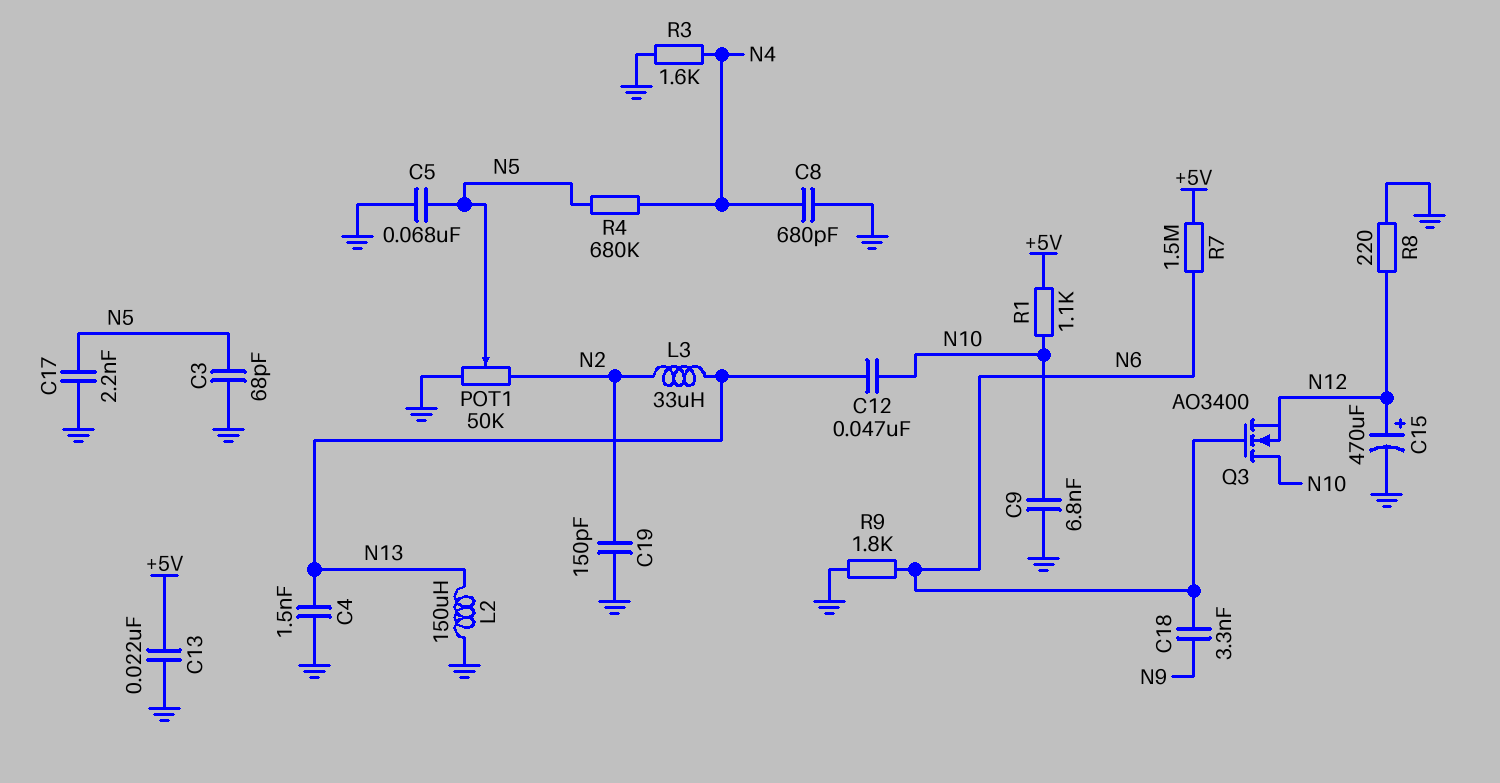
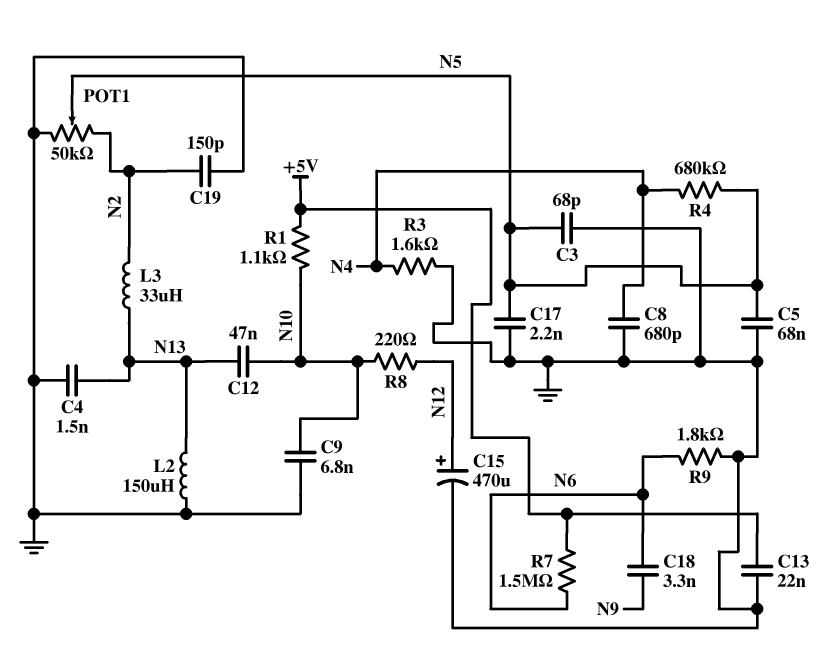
Q3: NMOS AO3400 (G N6, D N10, S N12) -> none
R8: 220 (GND, N12) -> 220 (N10, N12)

